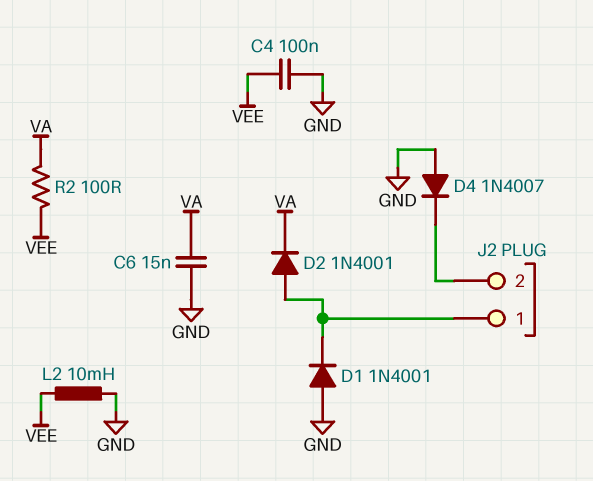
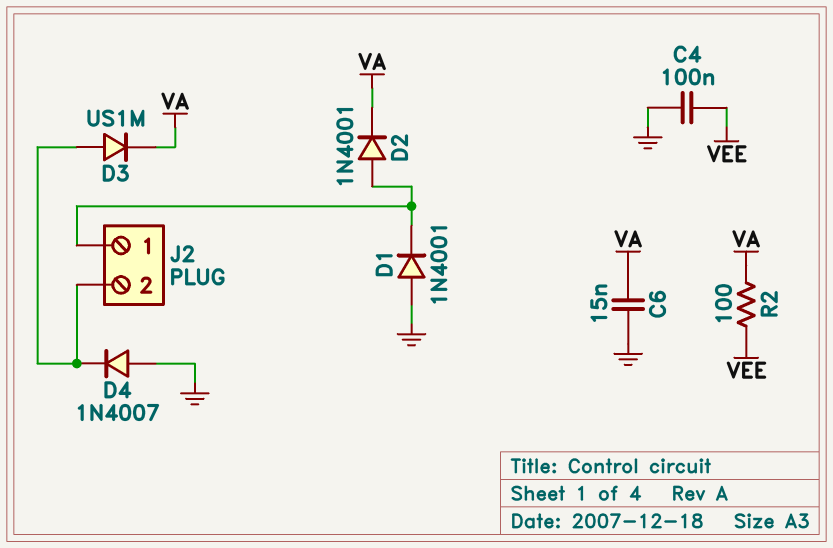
D3: none -> diode US1M (A J2/2, K VA)
L2: 10mH (GND, VEE) -> none

